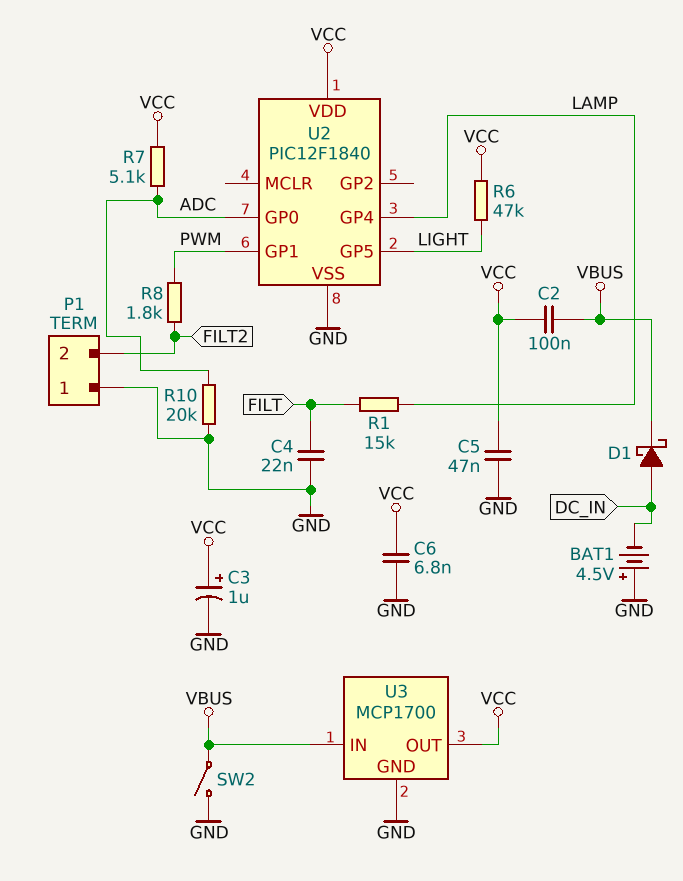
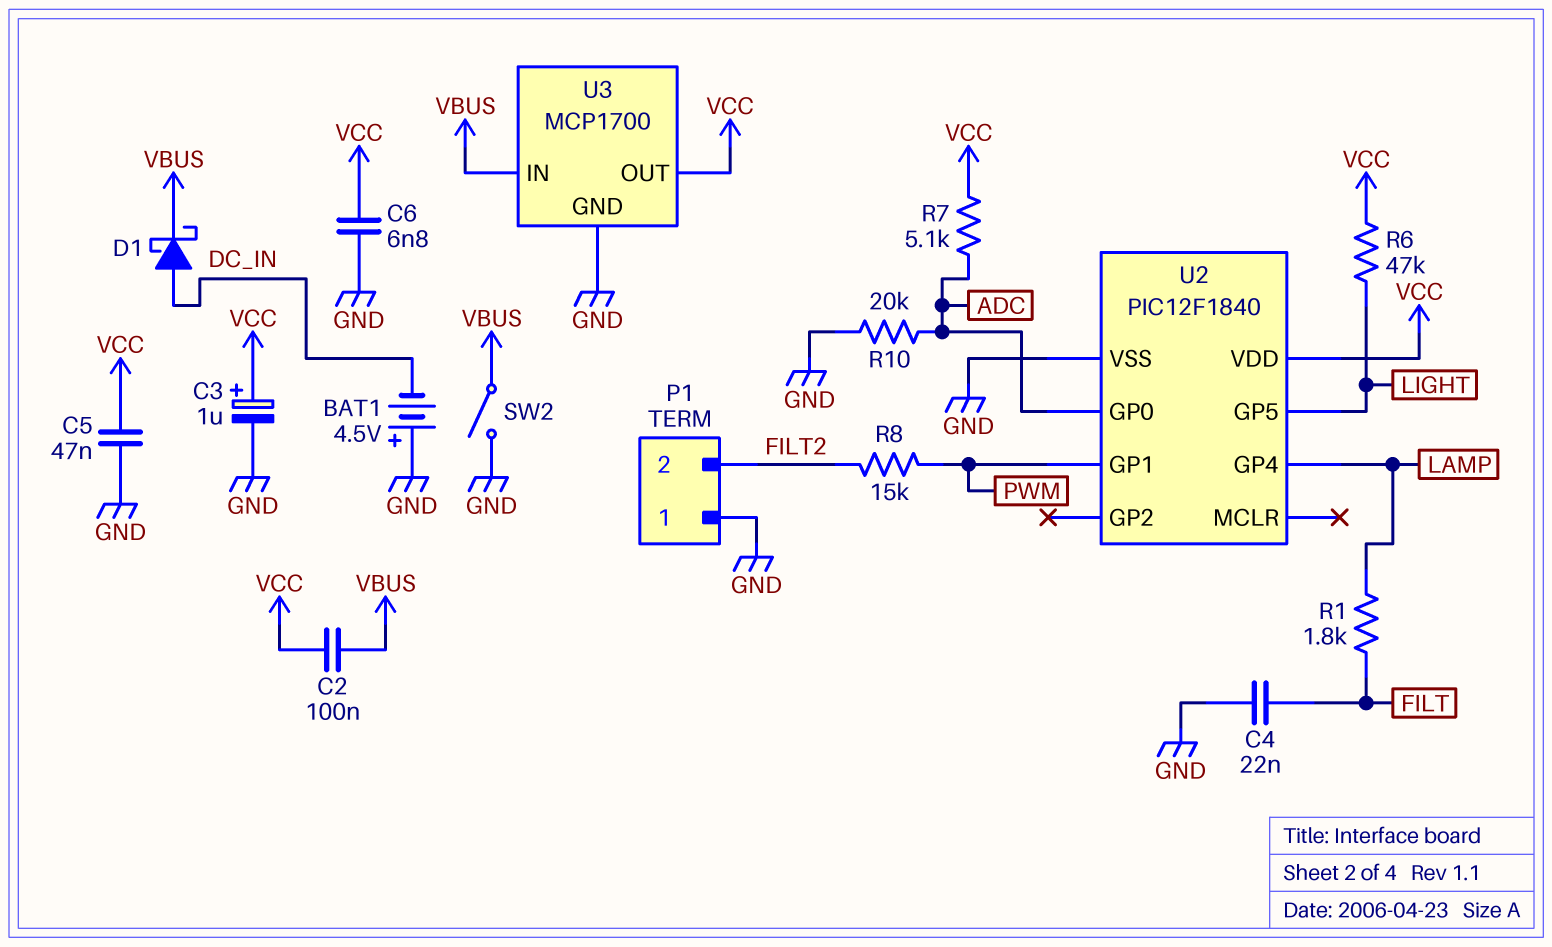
R1: 15k (FILT, LAMP) -> 1.8k (FILT, LAMP)
R8: 1.8k (FILT2, PWM) -> 15k (FILT2, PWM)

